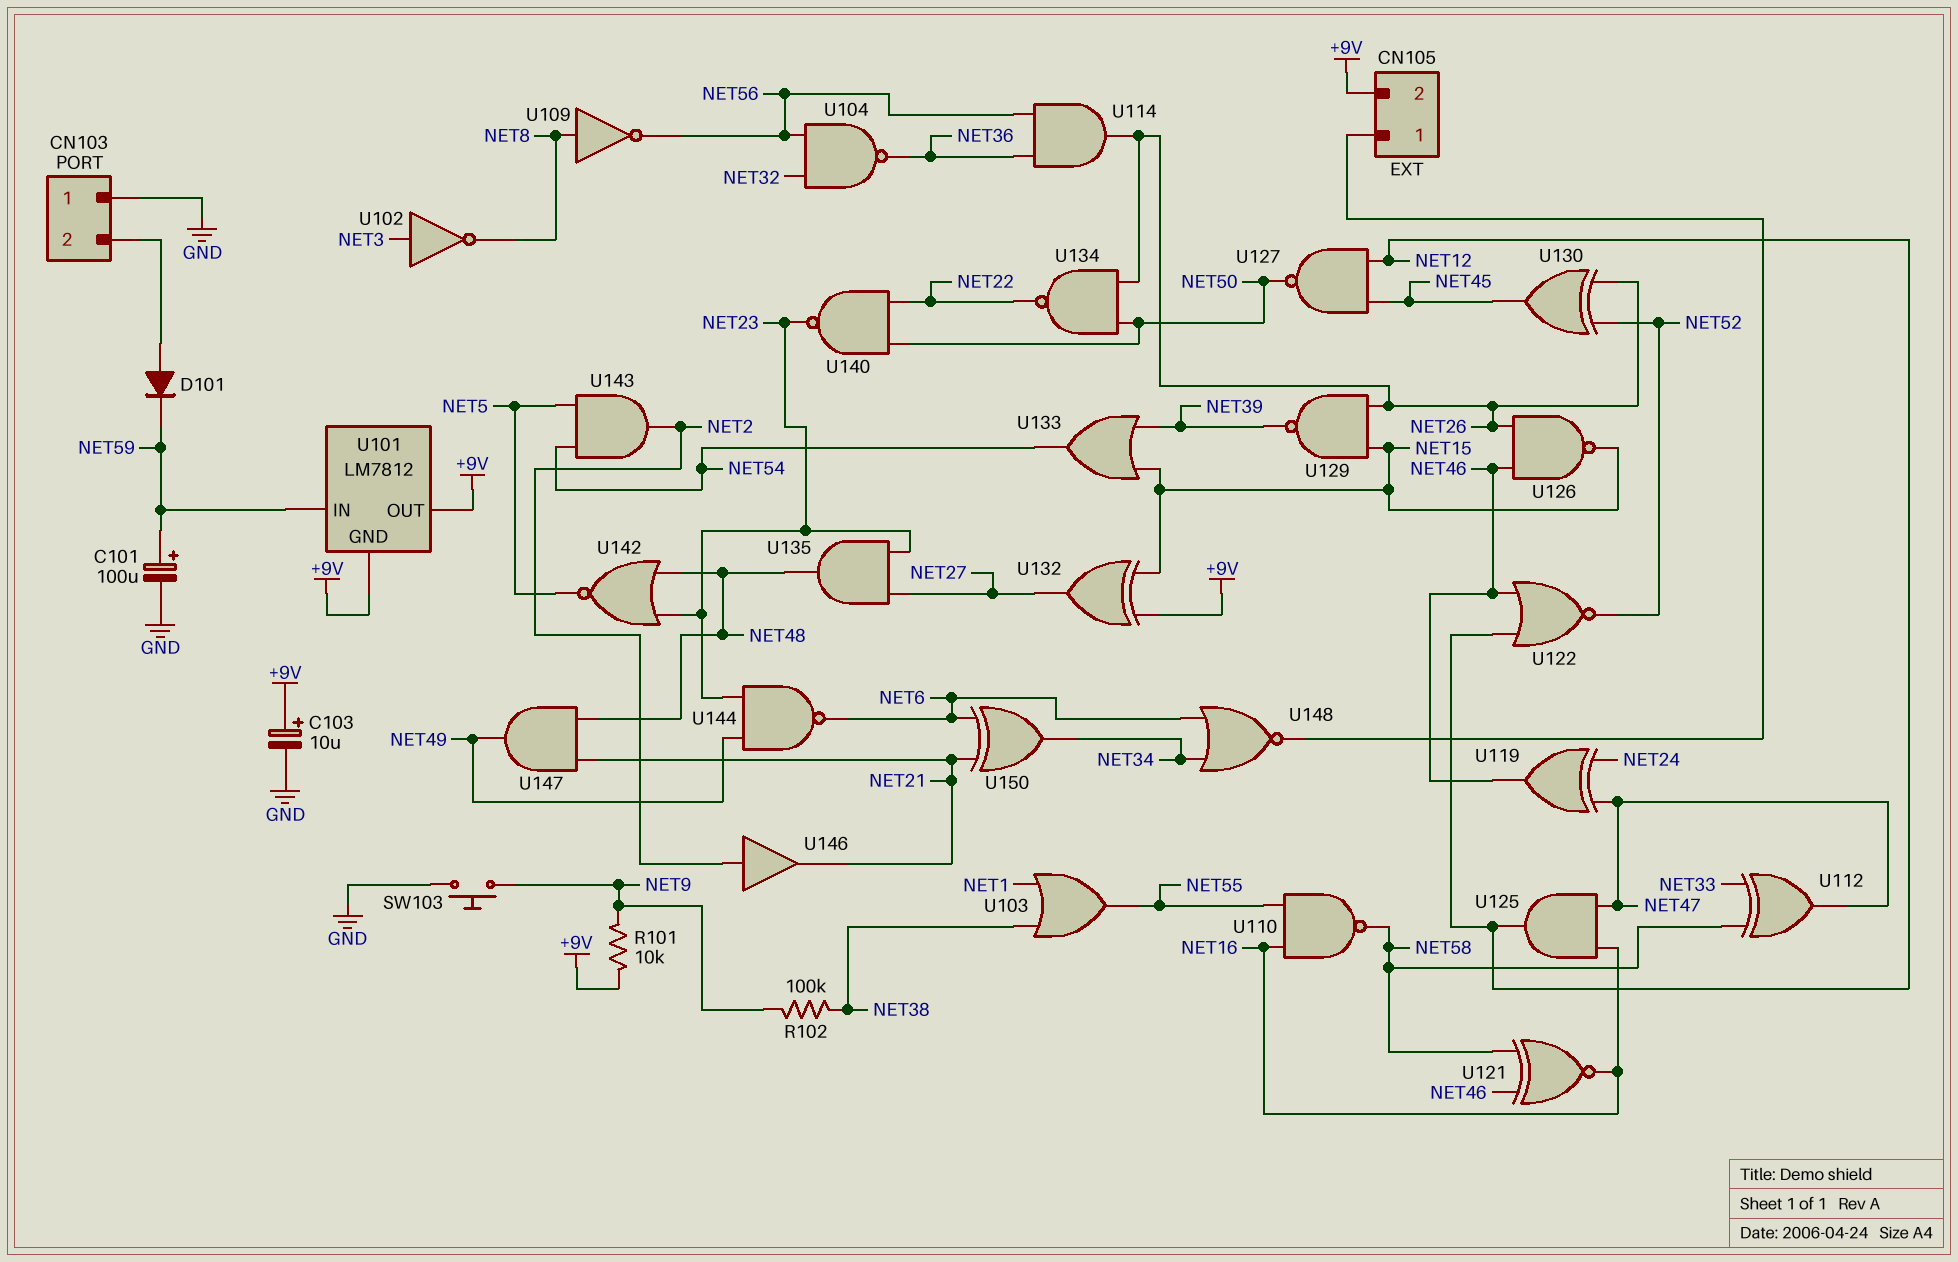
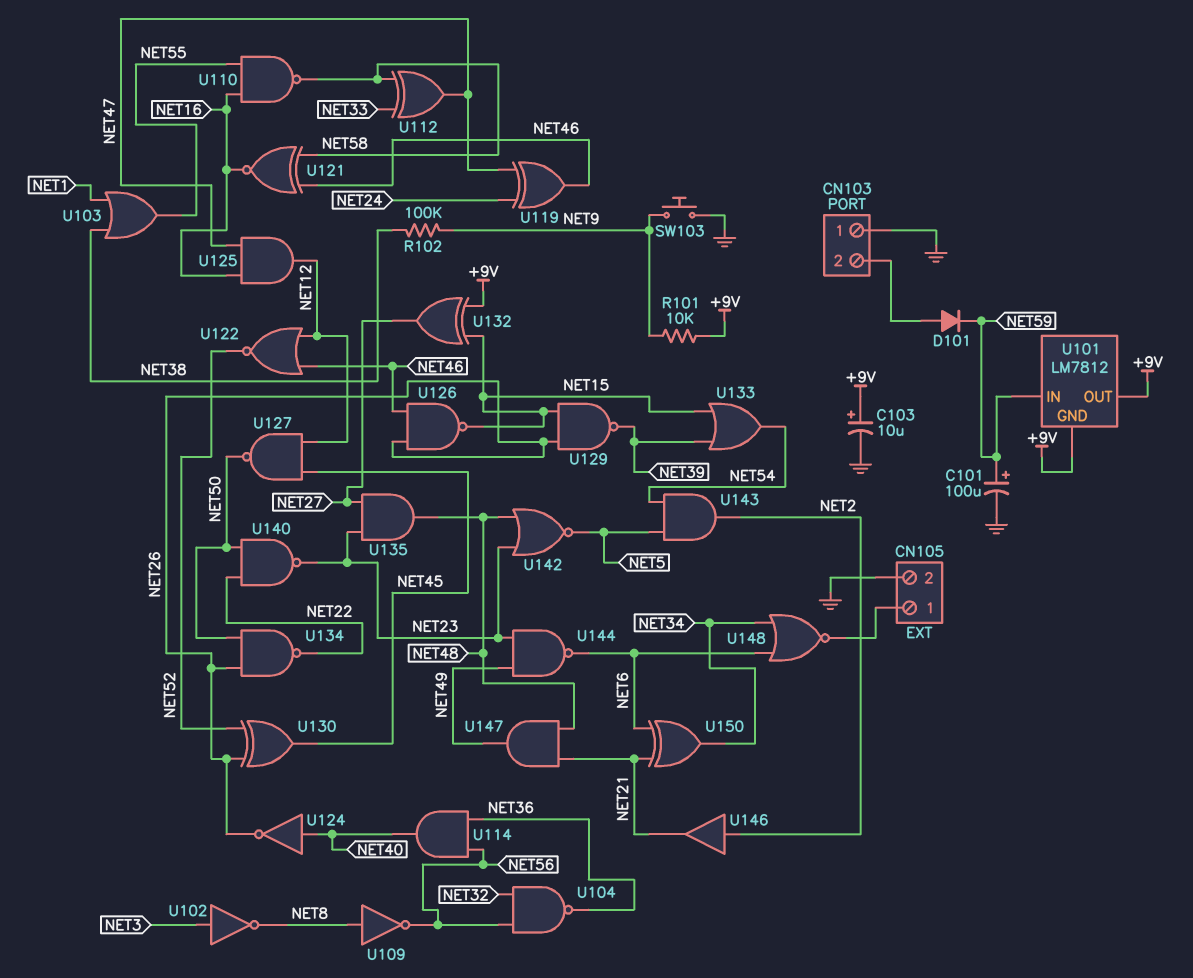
CN105 pin 2: +9V -> GND
U114: AND (in NET36, in NET56, out NET26) -> AND (in NET36, in NET56, out NET40)
U124: none -> NOT (in NET40, out NET26)

